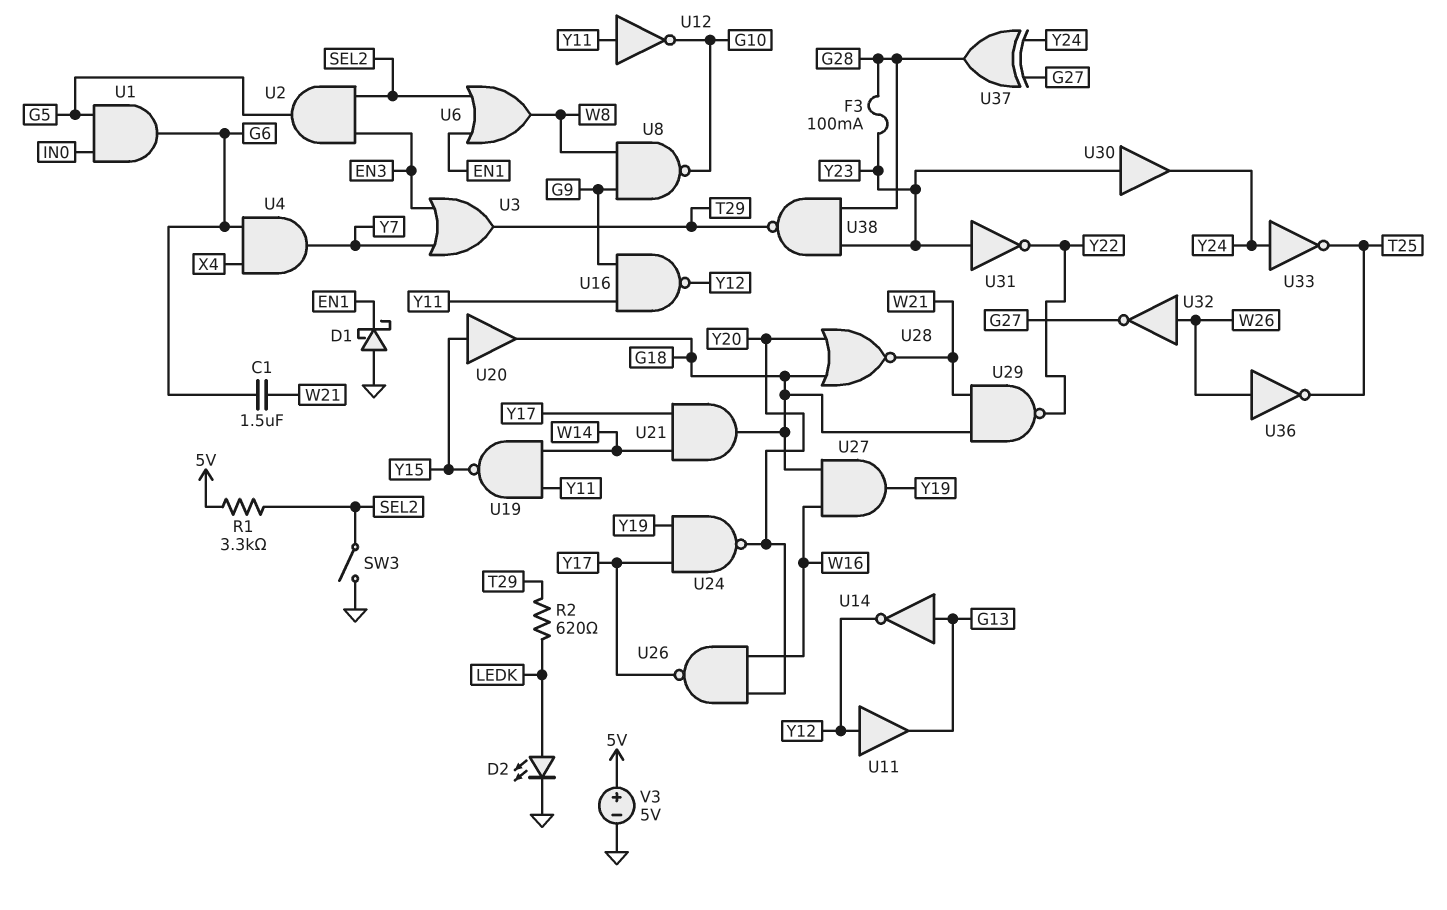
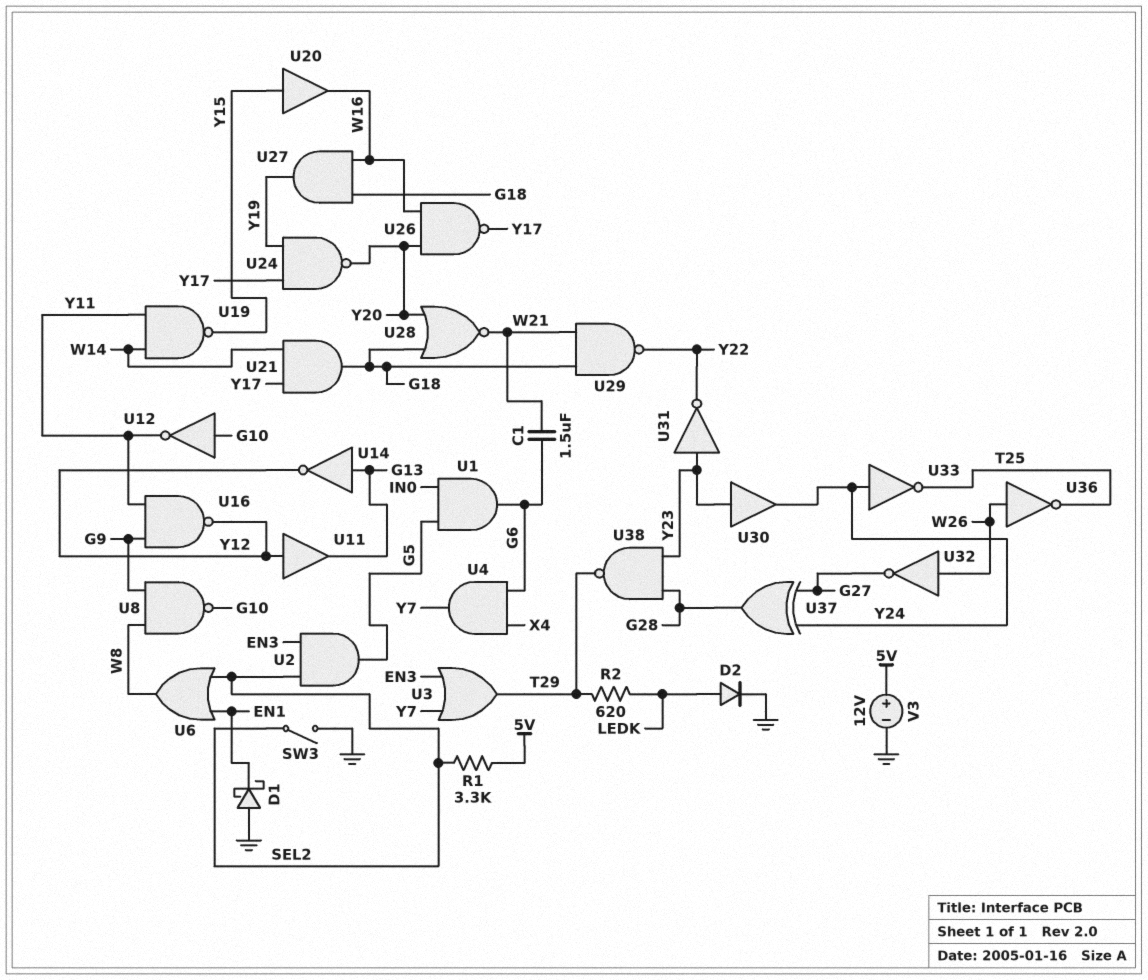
D2: LED (A LEDK, K GND) -> diode (A LEDK, K GND)
F3: 100mA (G28, Y23) -> none
U12: NOT (in Y11, out G10) -> NOT (in G10, out Y11)
U20: buffer (in Y15, out G18) -> buffer (in Y15, out W16)
V3: 5V (plus 5V, minus GND) -> 12V (plus 5V, minus GND)

